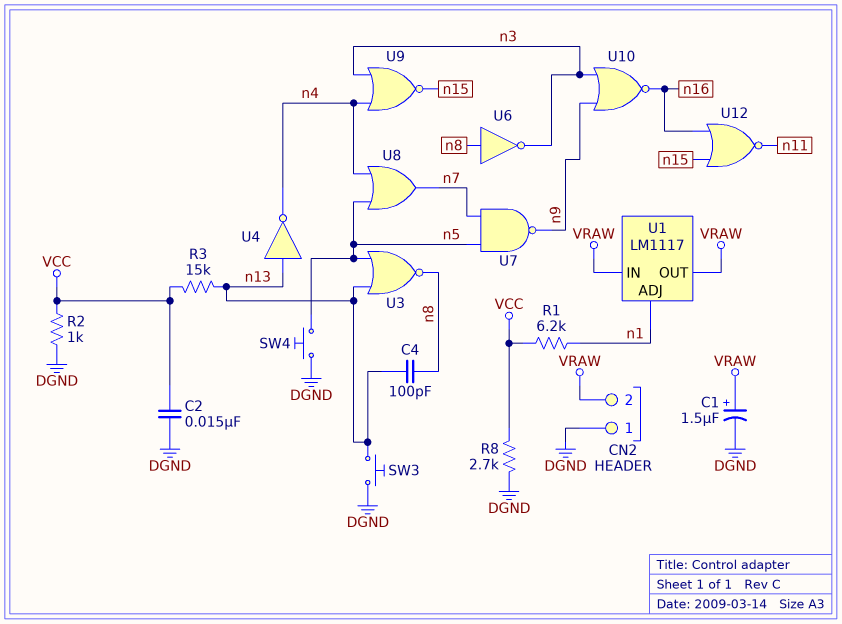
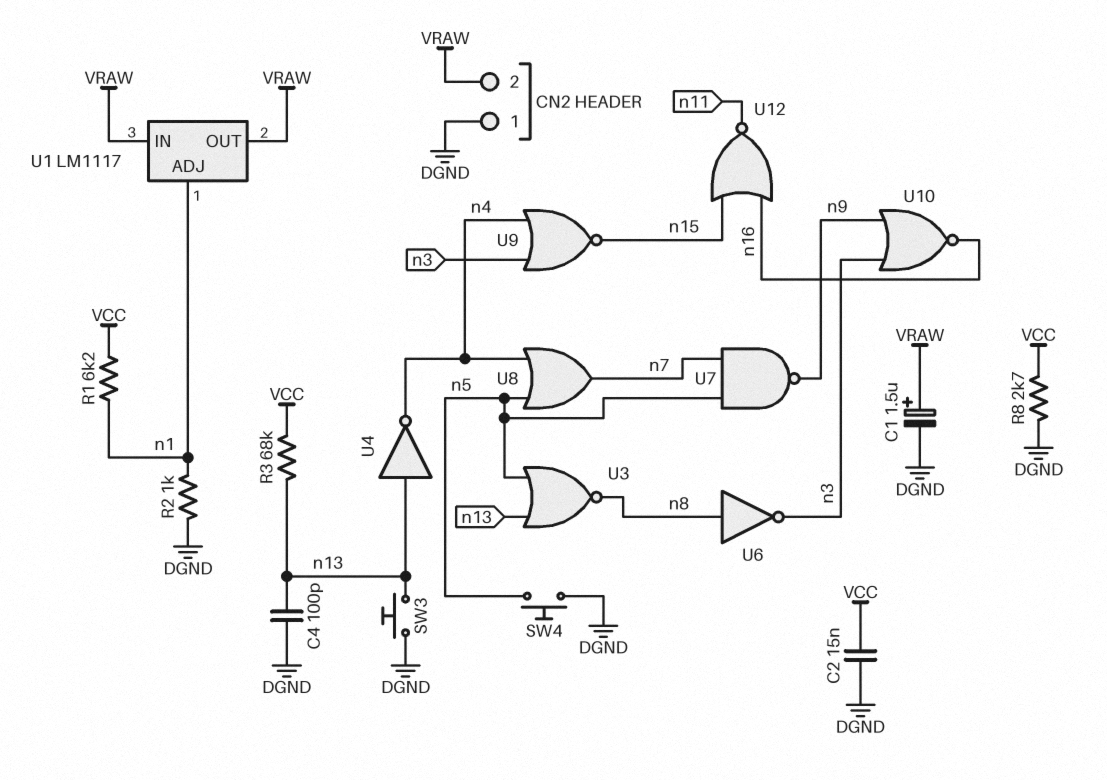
C4: 100pF (n8, n13) -> 100pF (DGND, n13)
R2: 1k (DGND, VCC) -> 1k (DGND, n1)
R3: 15k (VCC, n13) -> 68k (VCC, n13)

